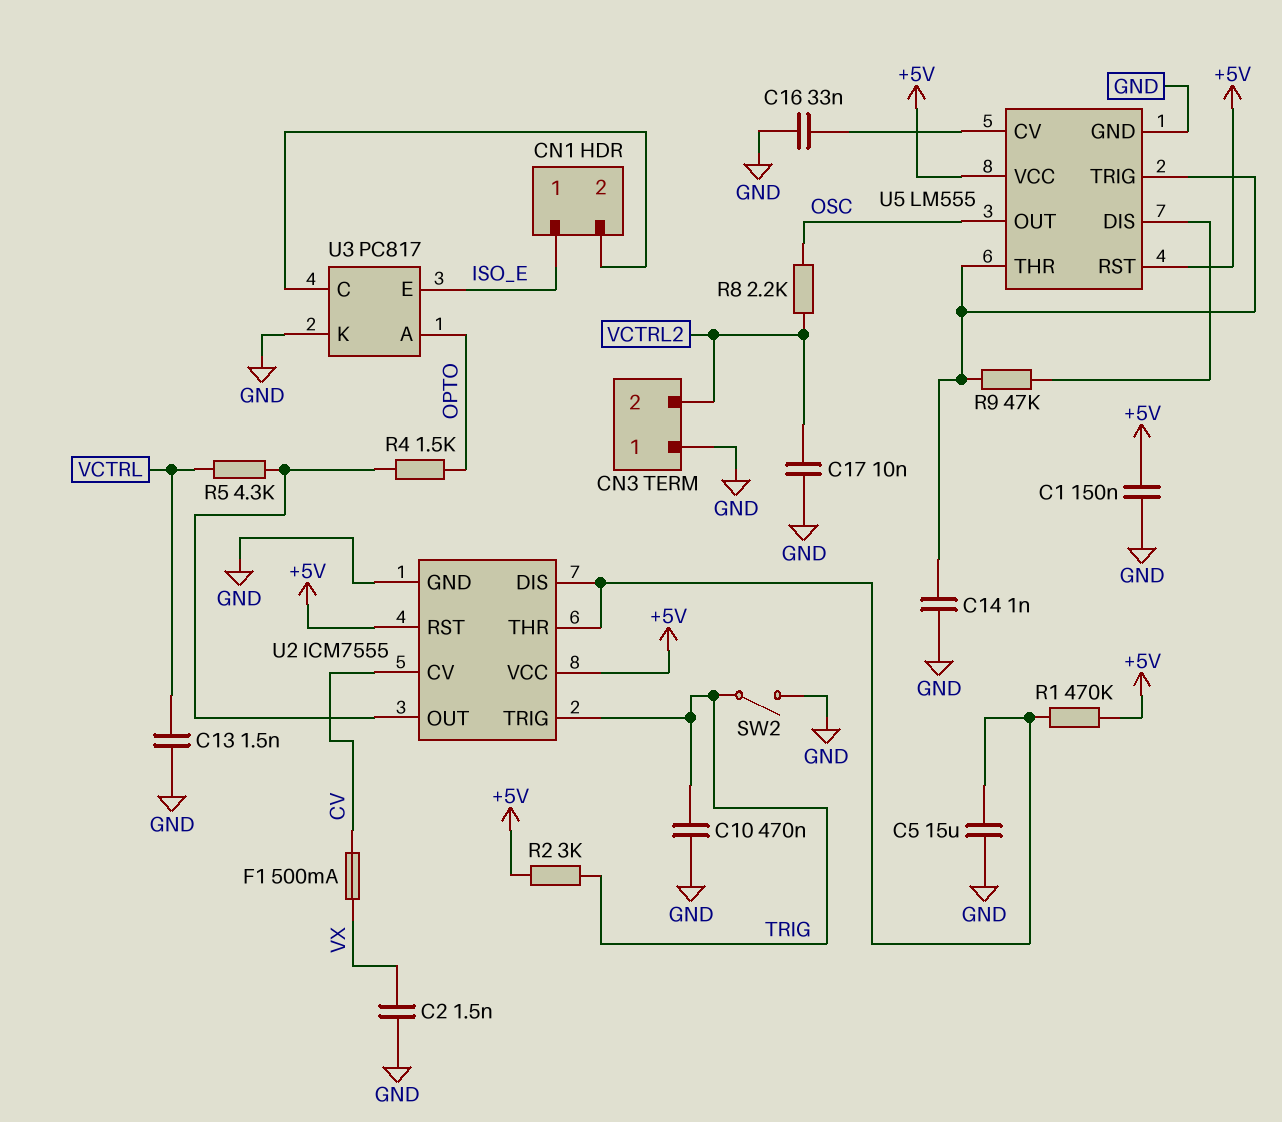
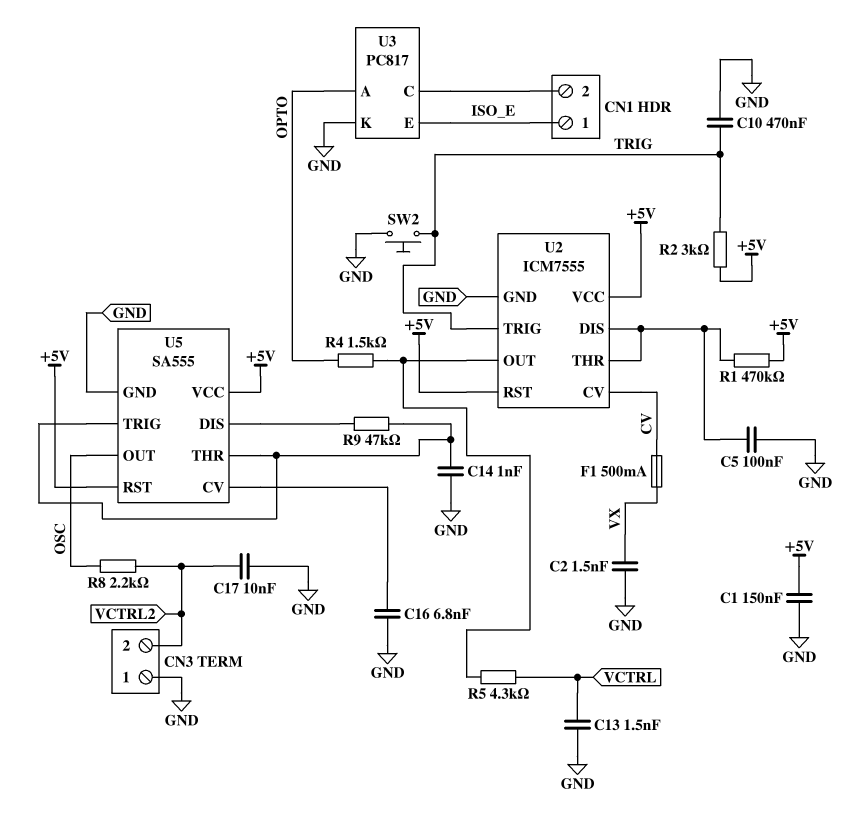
C5: 15uF (GND, U2/DIS) -> 100nF (GND, U2/DIS)
C16: 33nF (GND, U5/CV) -> 6.8nF (GND, U5/CV)
SW2: switch (GND, TRIG) -> button (GND, TRIG)
U5: LM555 -> SA555

